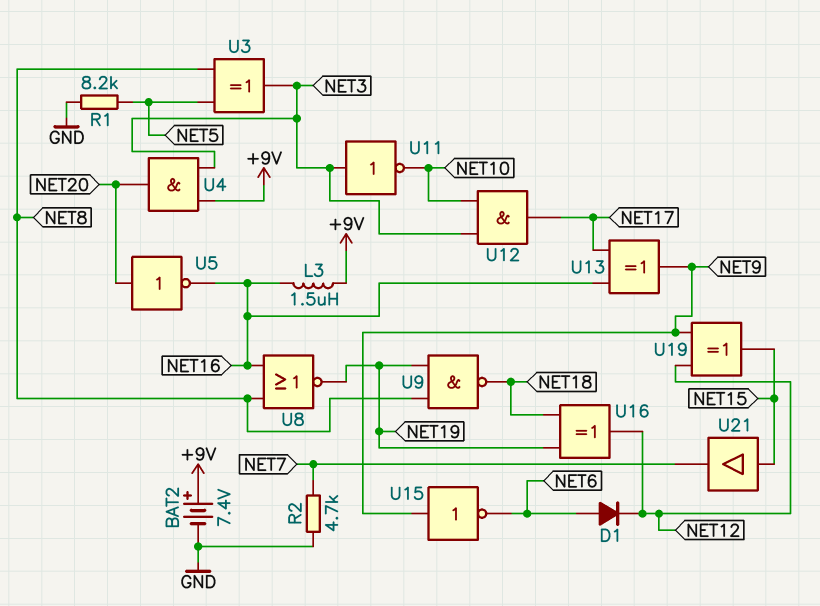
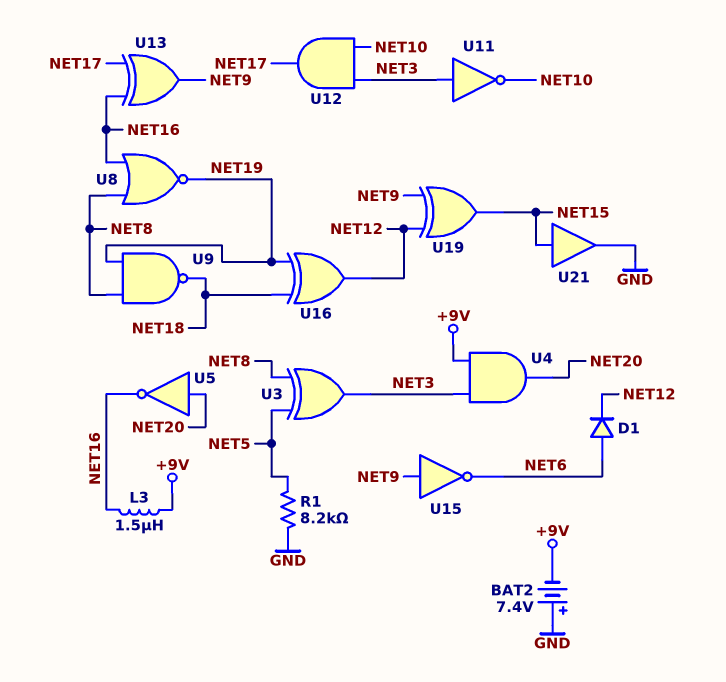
BAT2: 7.4V (plus +9V, minus GND) -> 7.4V (plus GND, minus +9V)
R2: 4.7k (GND, NET7) -> none
U21: buffer (in NET15, out NET7) -> buffer (in NET15, out GND)

